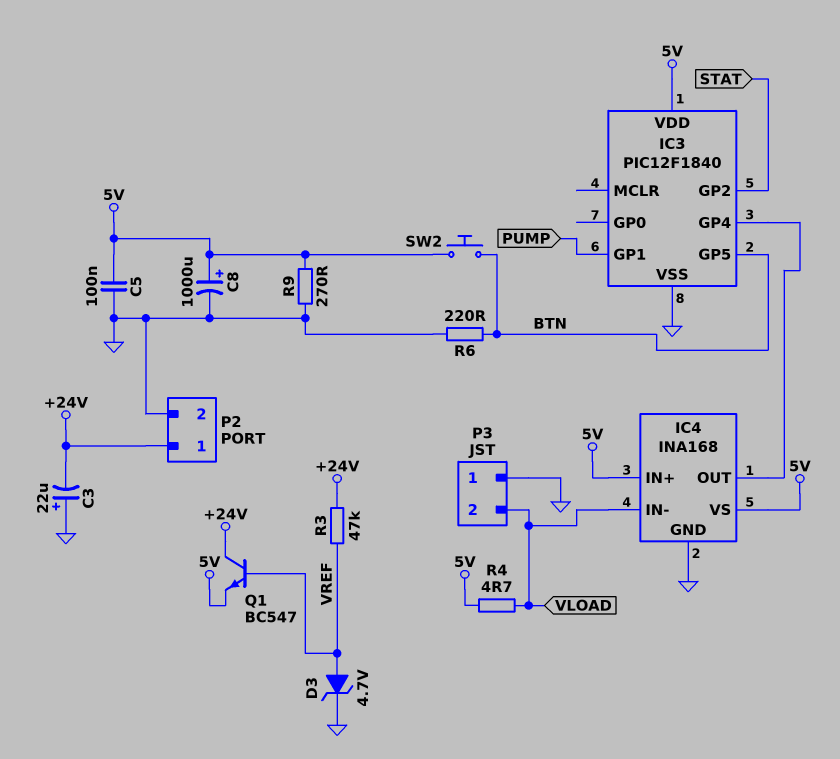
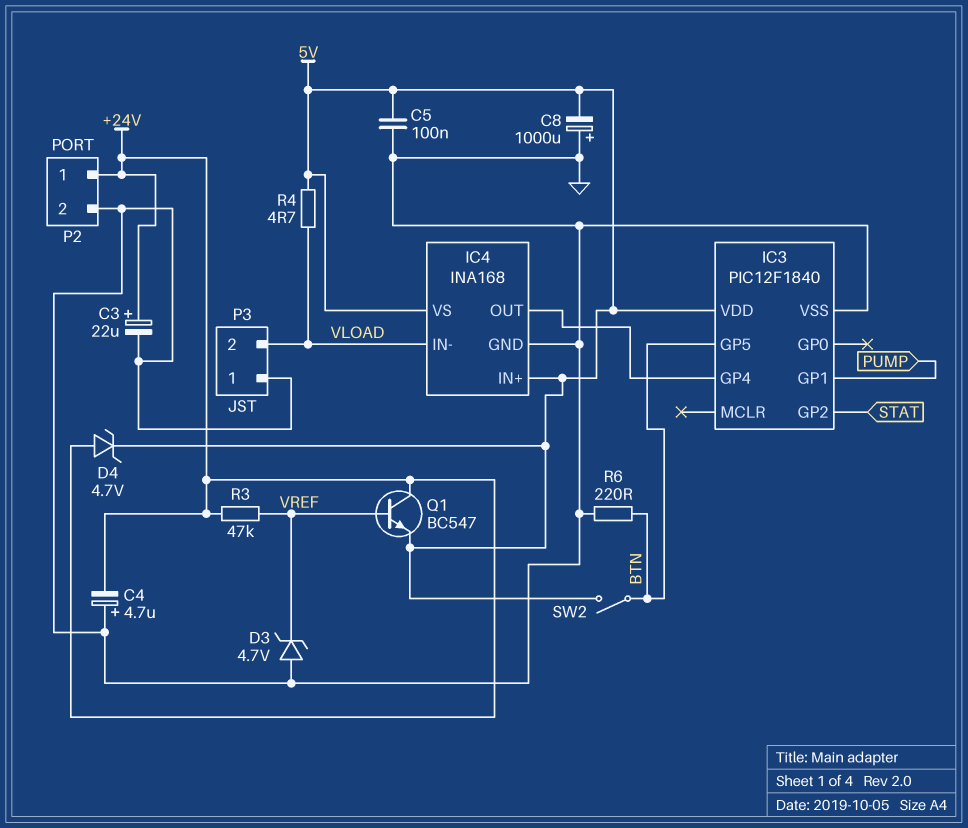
C3: 22uF (plus GND, minus +24V) -> 22uF (plus +24V, minus GND)
C4: none -> 4.7uF (plus GND, minus +24V)
C8: 1000uF (plus 5V, minus GND) -> 1000uF (plus GND, minus 5V)
D3: zener 4.7V (A VREF, K GND) -> zener 4.7V (A GND, K VREF)
D4: none -> zener 4.7V (A +24V, K 5V)
R9: 270 (5V, GND) -> none
SW2: button (5V, BTN) -> switch (5V, BTN)

